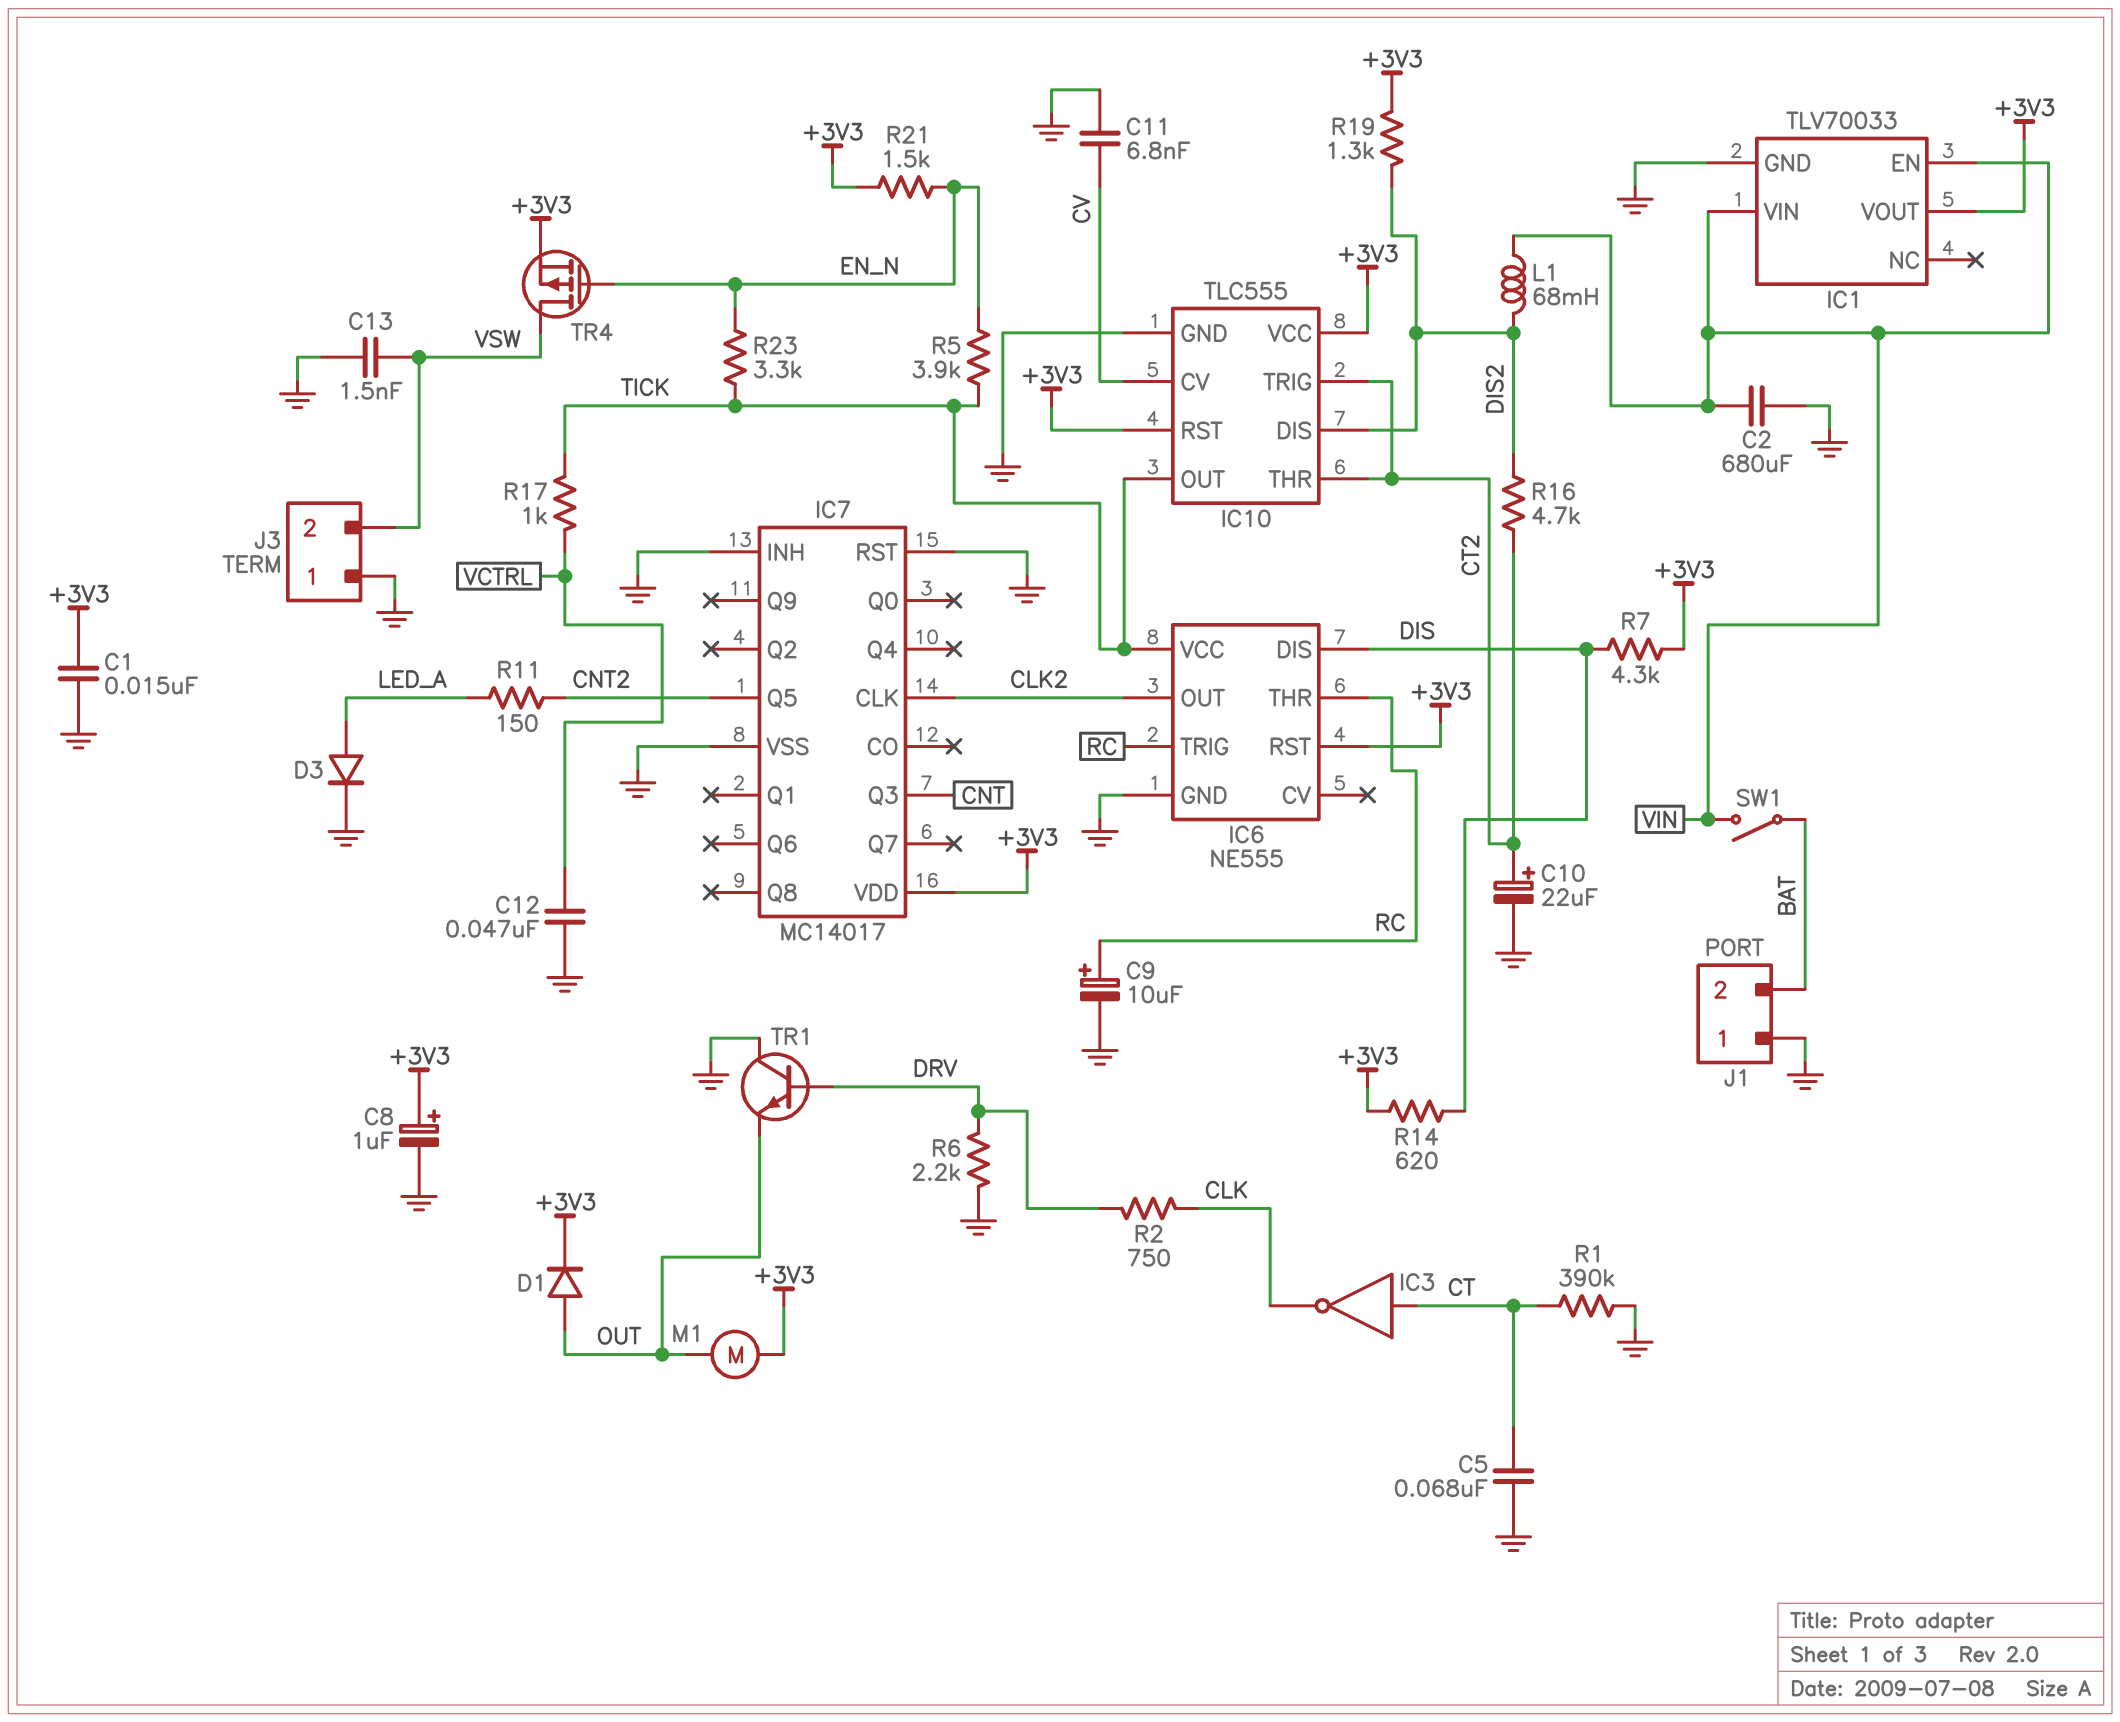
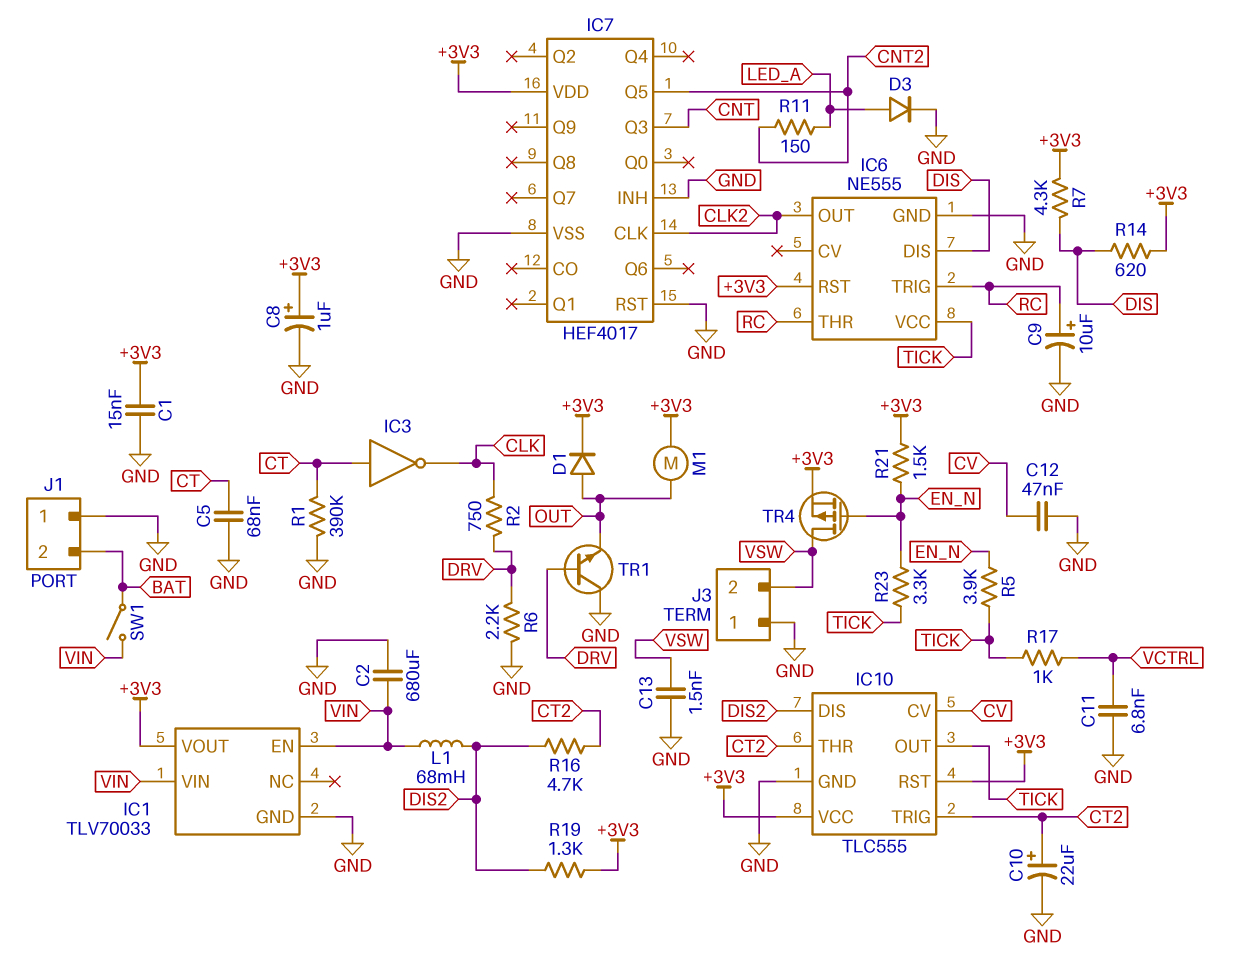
C11: 6.8nF (CV, GND) -> 6.8nF (GND, VCTRL)
C12: 47nF (GND, VCTRL) -> 47nF (CV, GND)
IC7: MC14017 -> HEF4017

